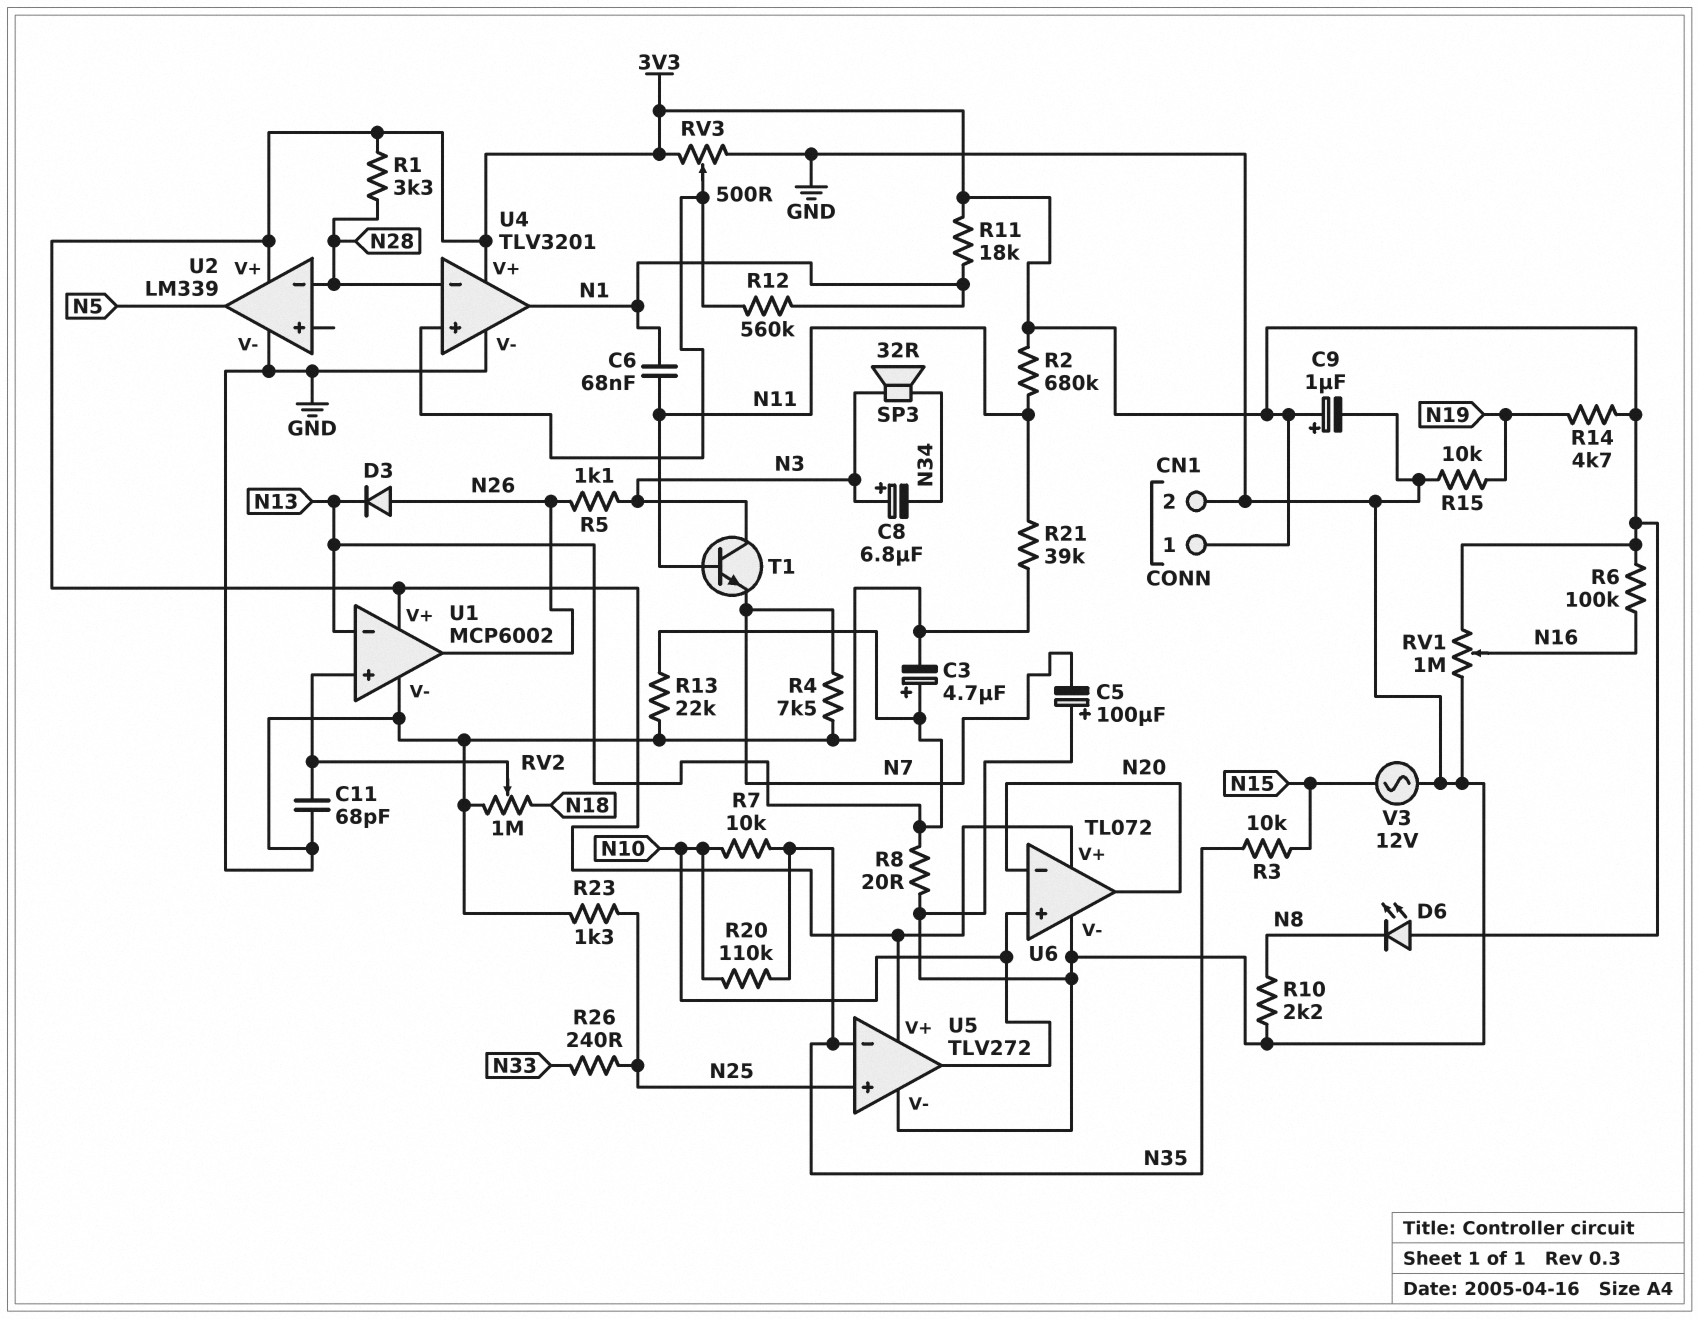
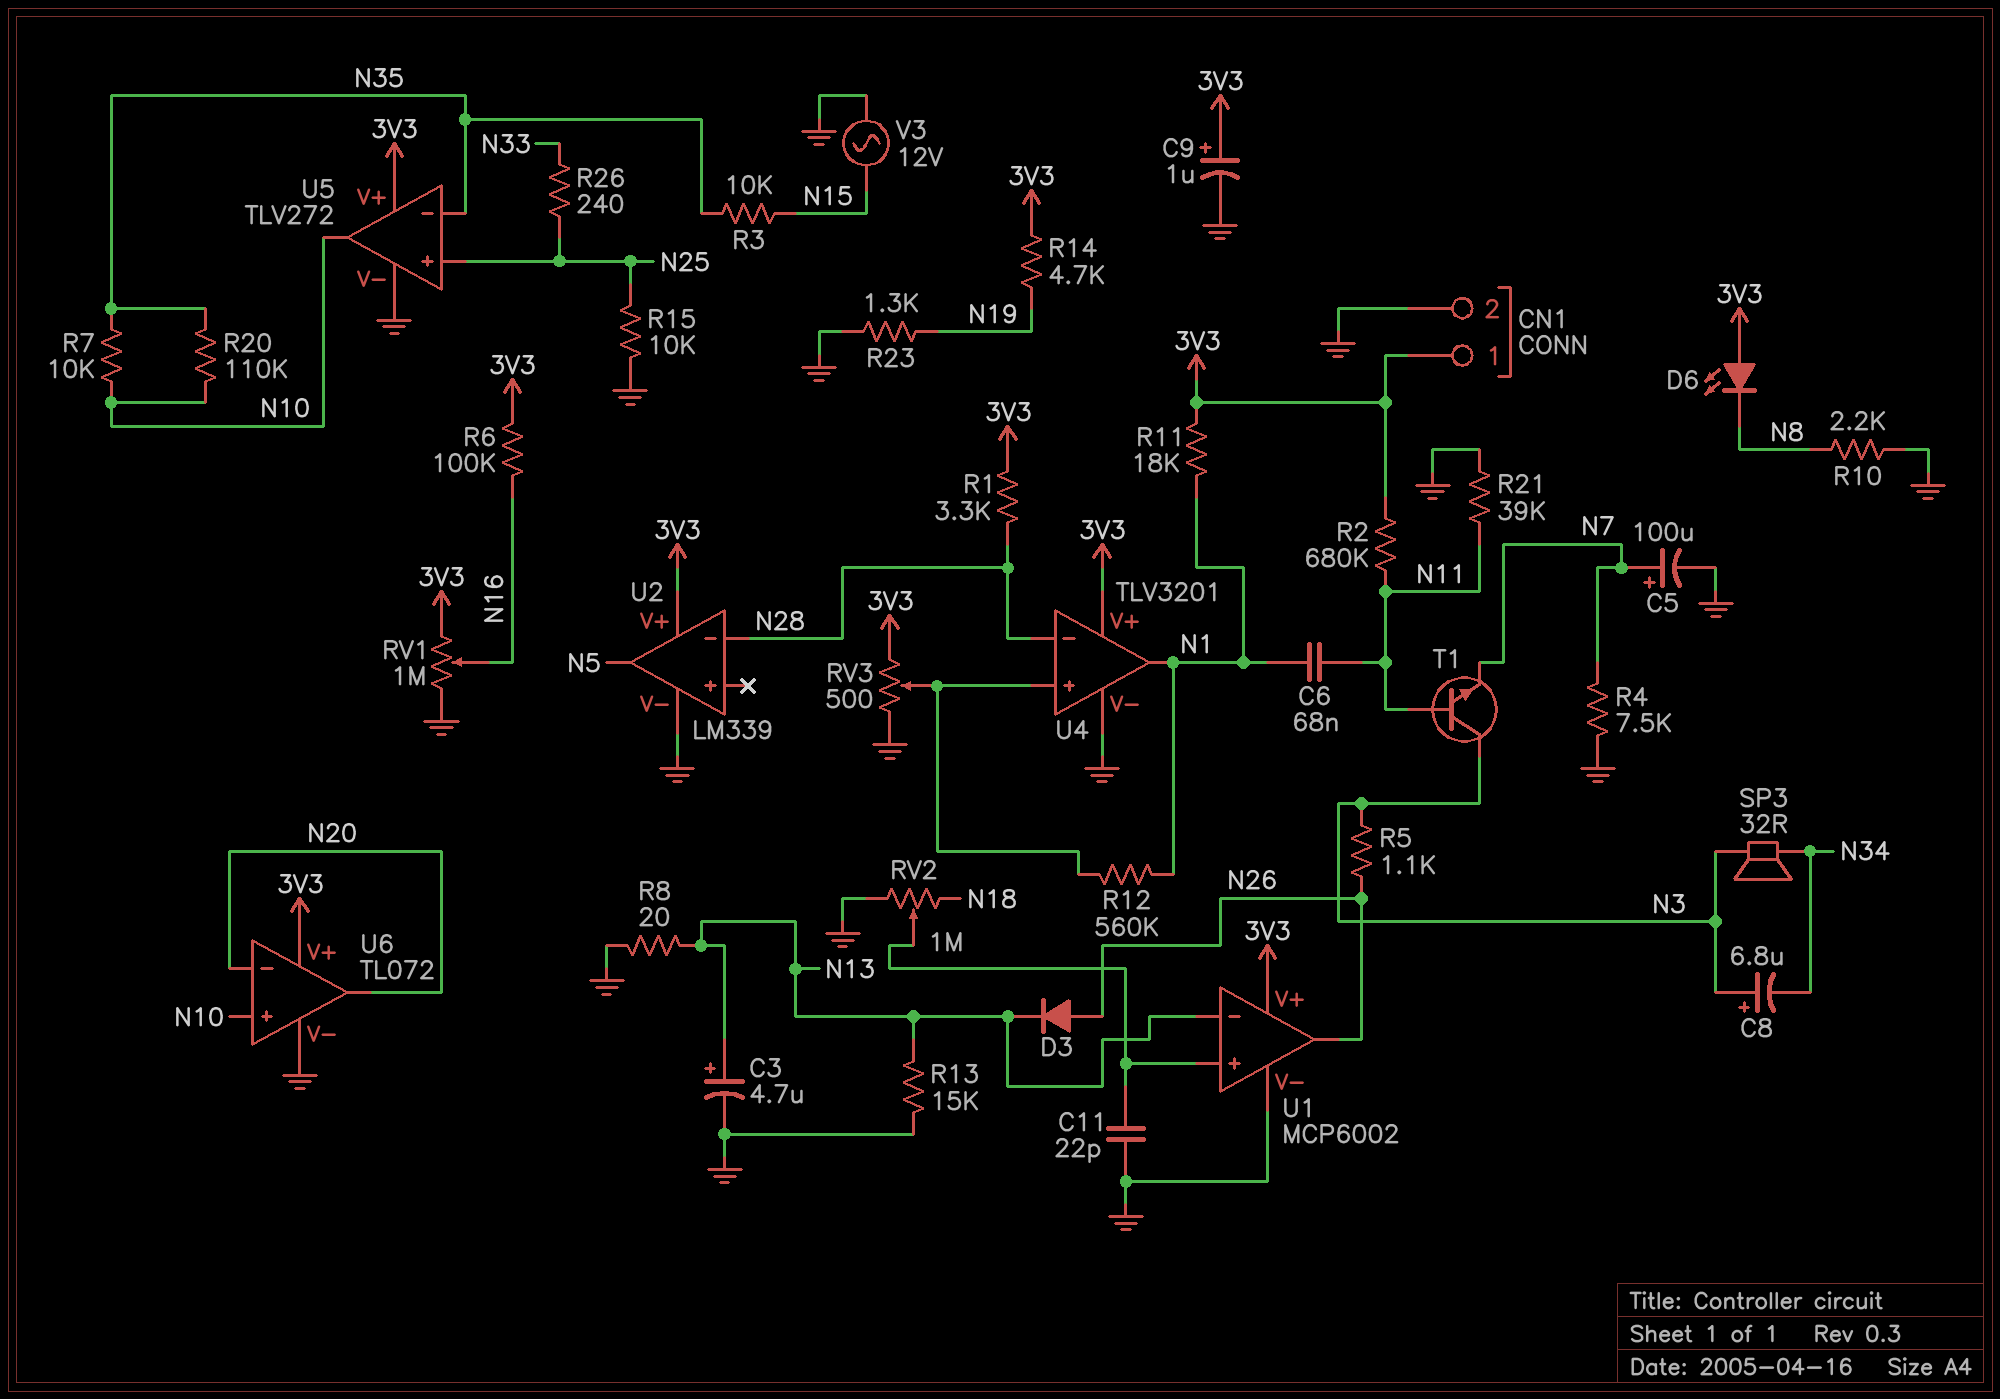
C5: 100uF (plus GND, minus N7) -> 100uF (plus N7, minus GND)
C11: 68pF (GND, U1/in+) -> 22pF (GND, U1/in+)
R13: 22k (GND, N13) -> 15k (GND, N13)
R15: 10k (GND, N19) -> 10k (GND, N25)
R23: 1.3k (GND, N25) -> 1.3k (GND, N19)

